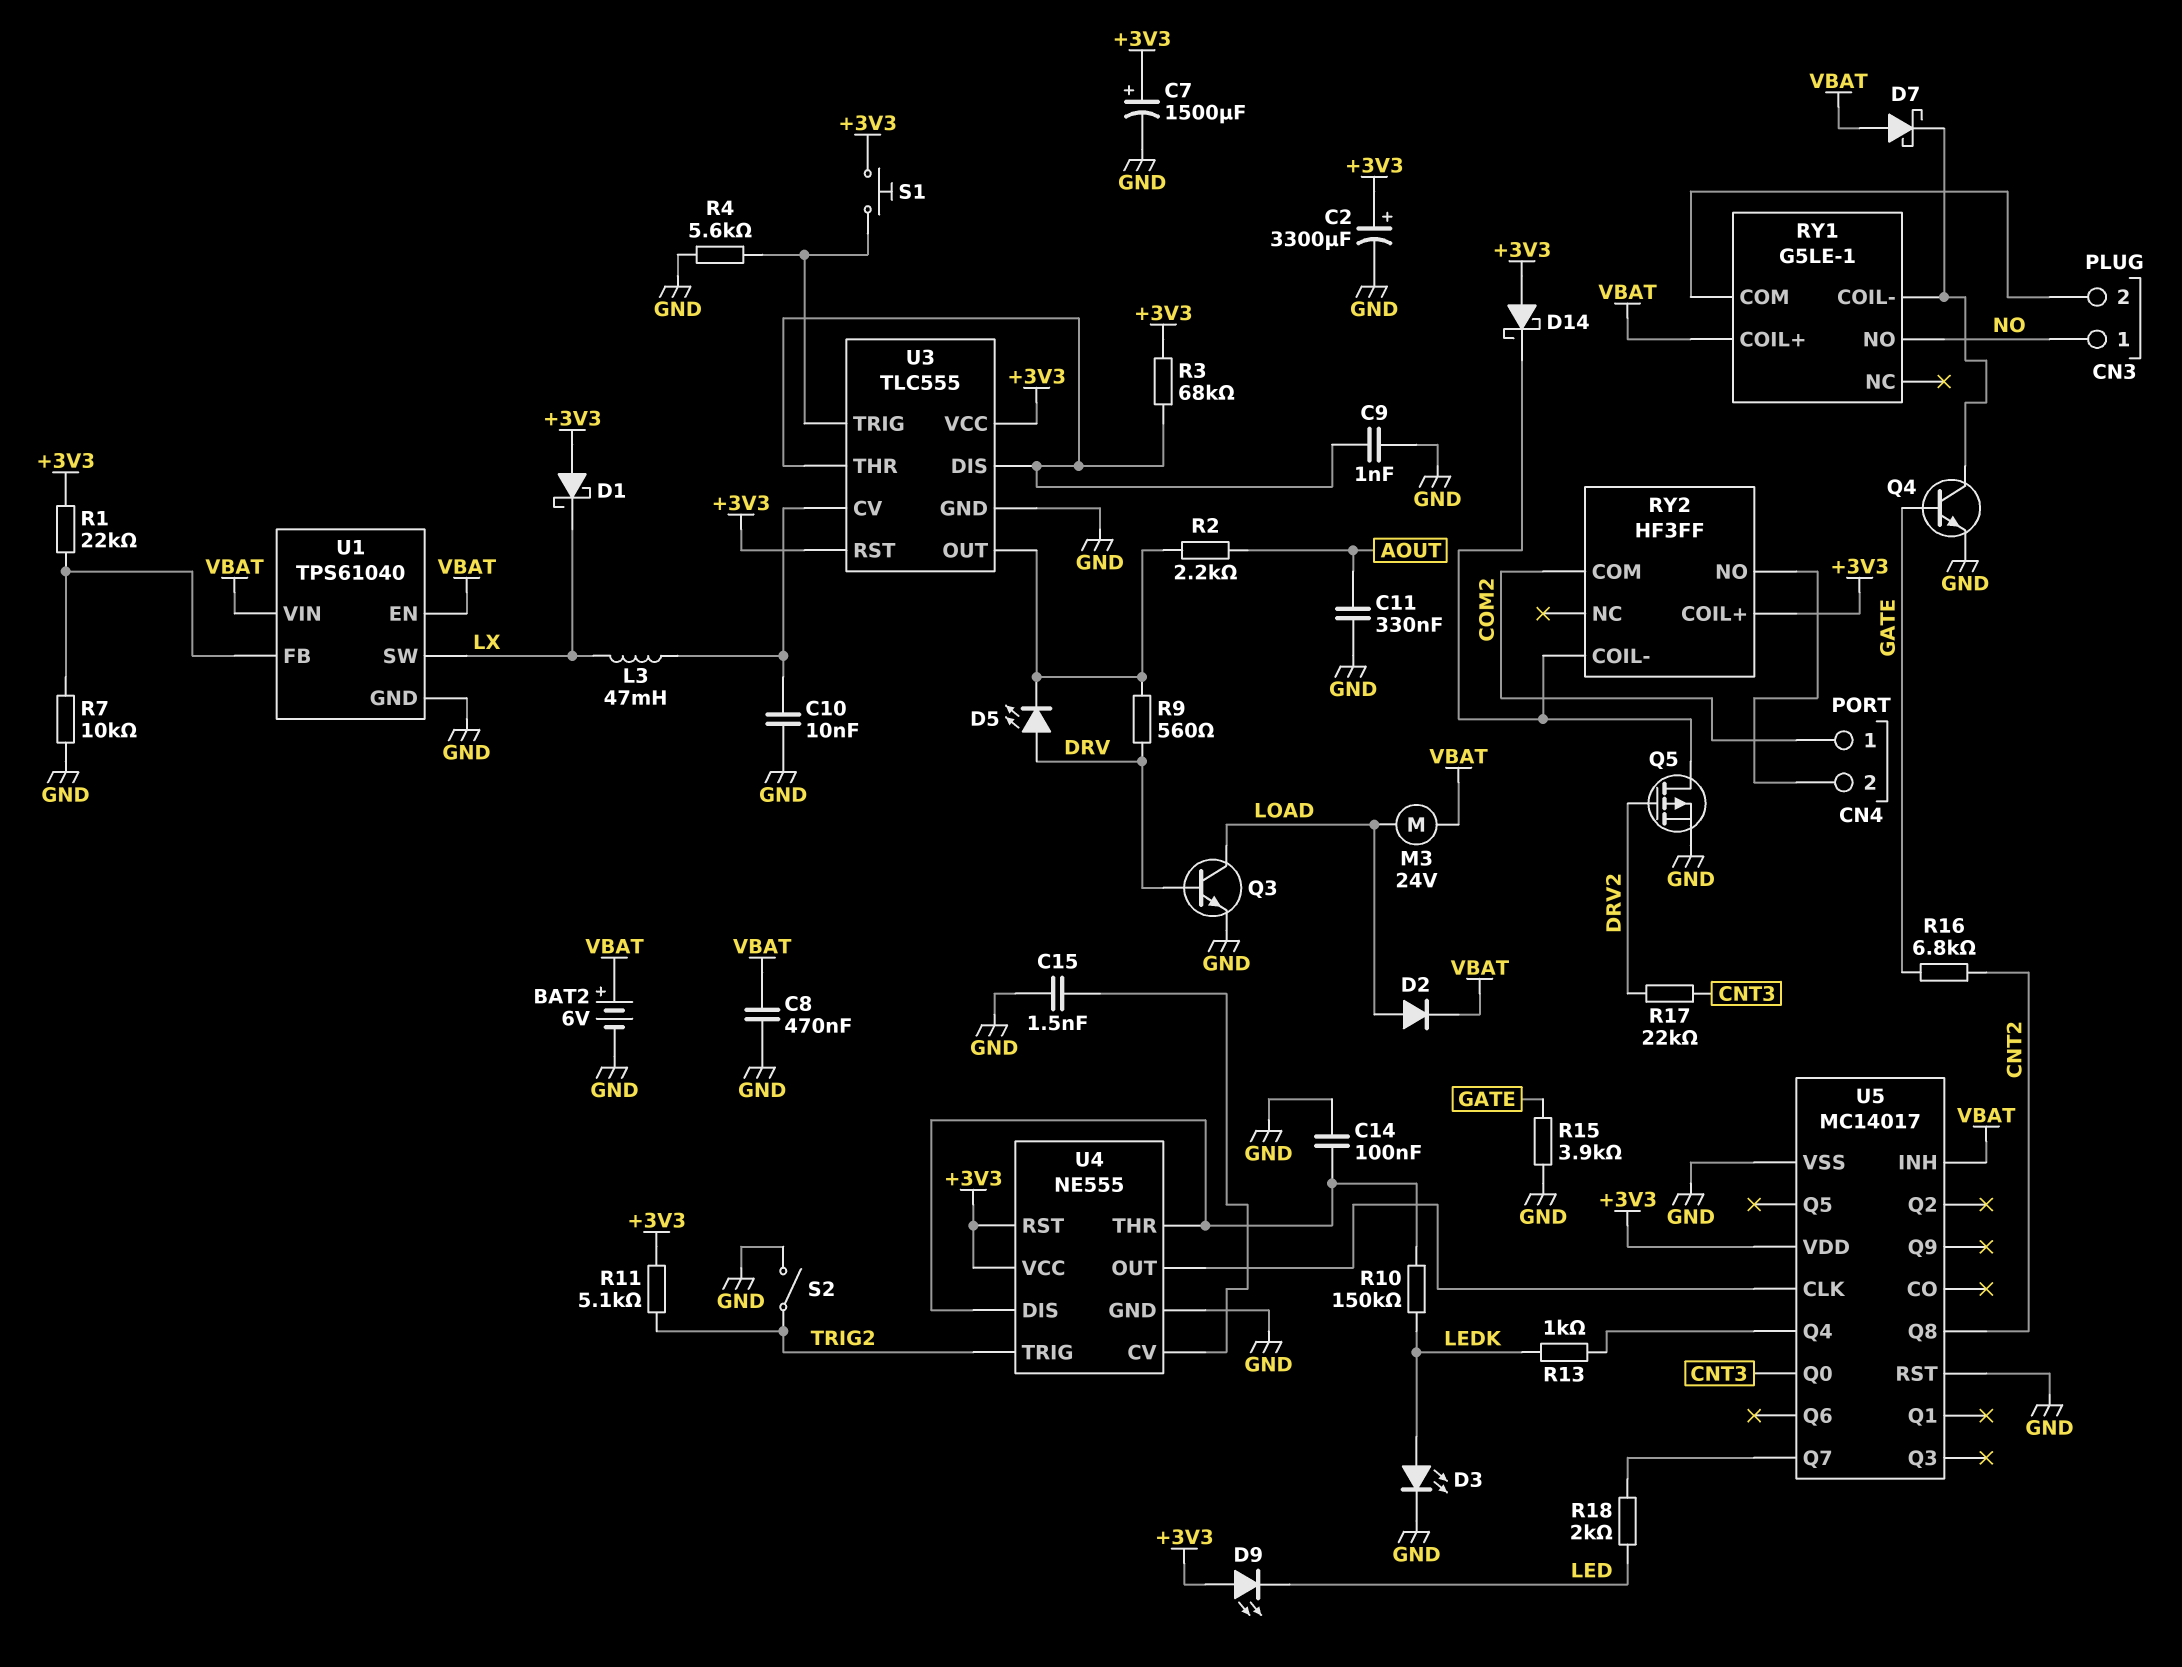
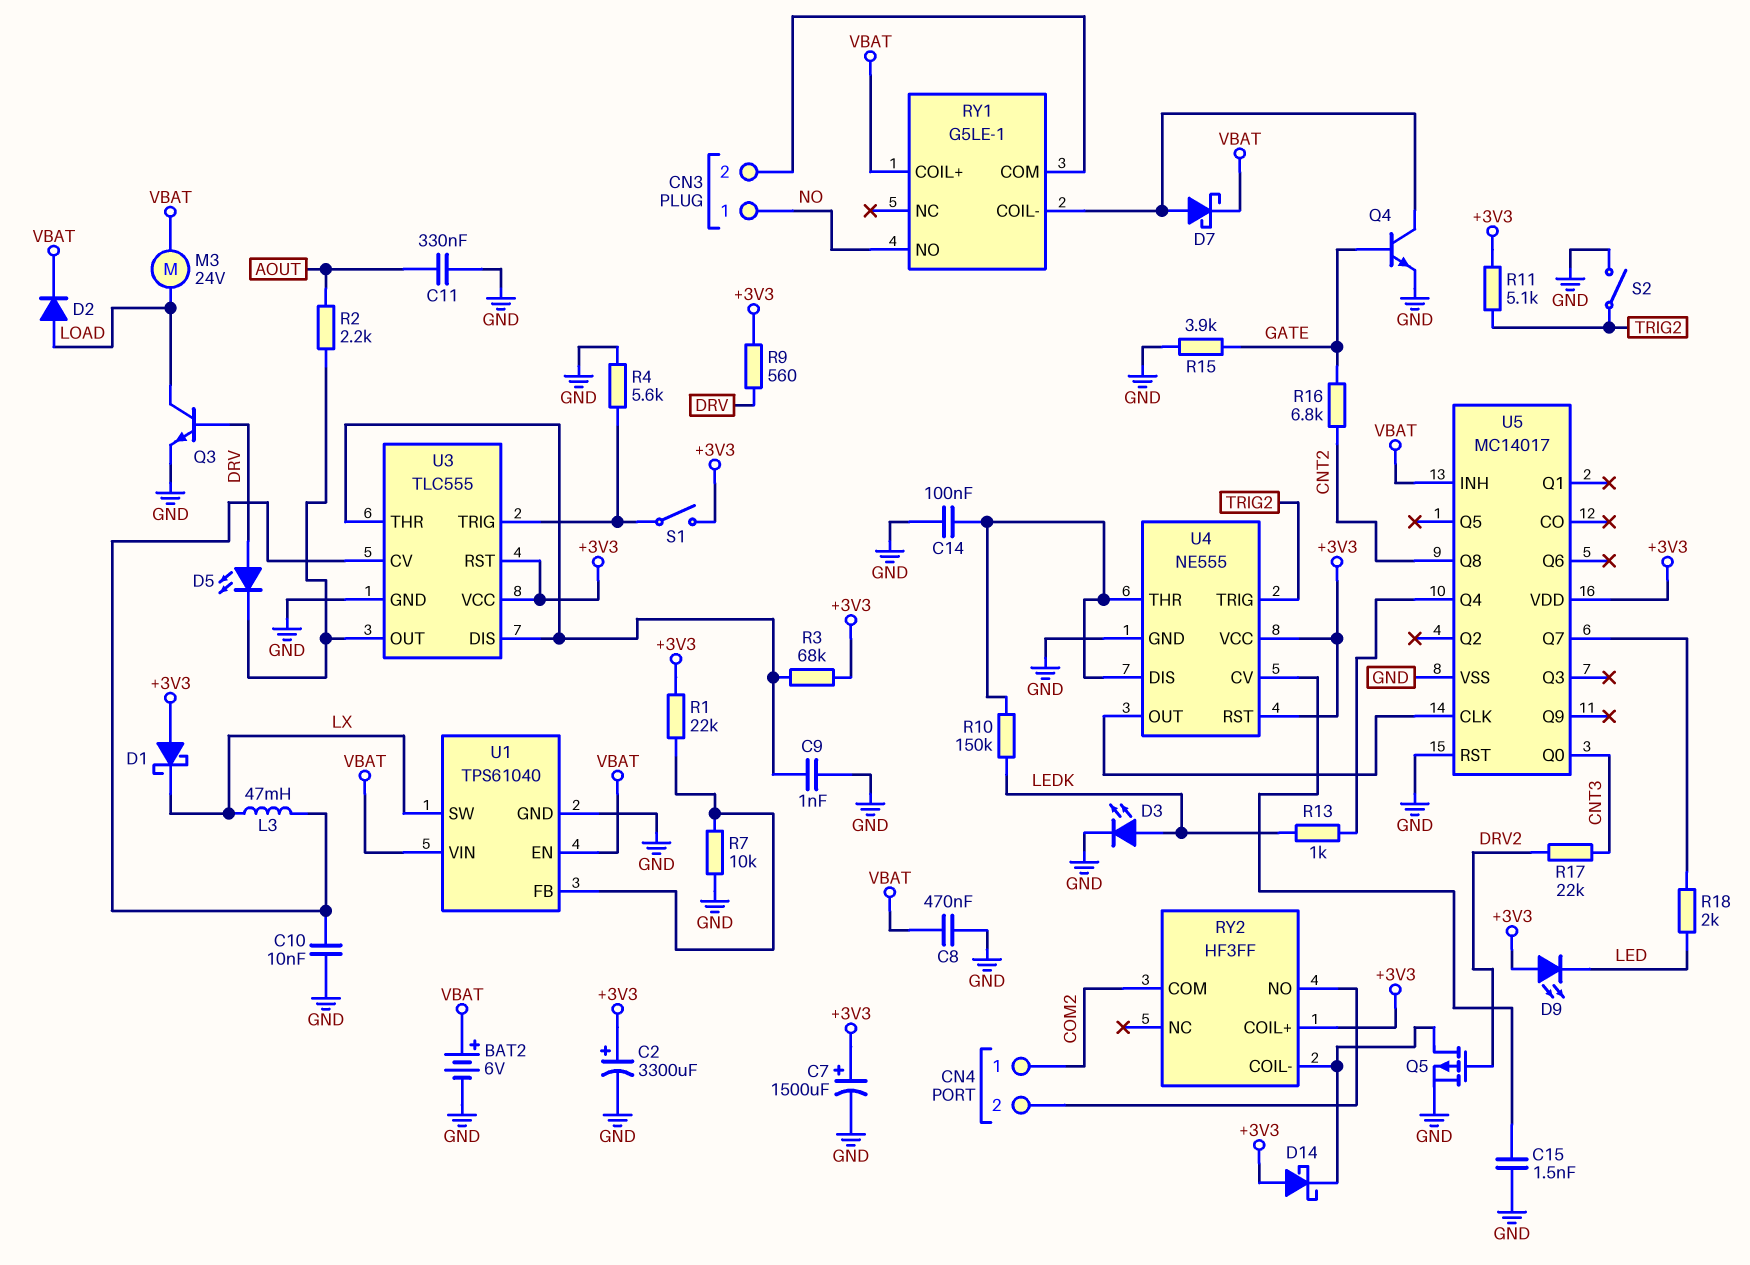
D7: schottky (A VBAT, K RY1/COIL-) -> schottky (A RY1/COIL-, K VBAT)
R9: 560 (DRV, U3/OUT) -> 560 (+3V3, DRV)
S1: button (+3V3, U3/TRIG) -> switch (+3V3, U3/TRIG)

